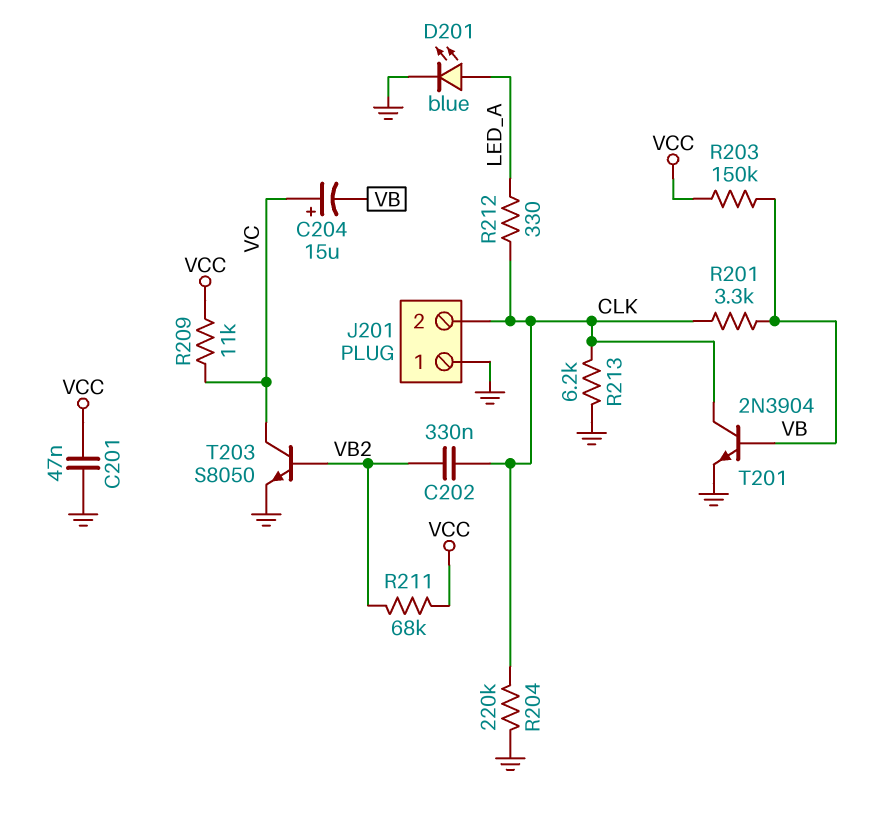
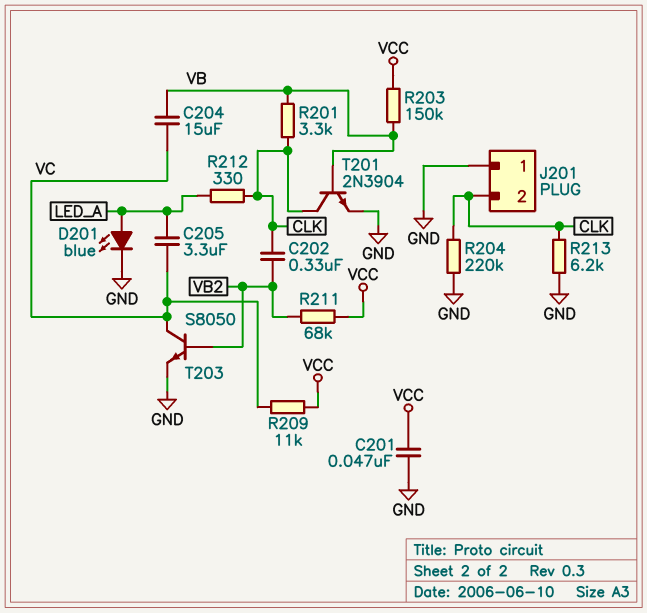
C204: 15uF (plus VC, minus VB) -> 15uF (VB, VC)
C205: none -> 3.3uF (LED_A, VC)

